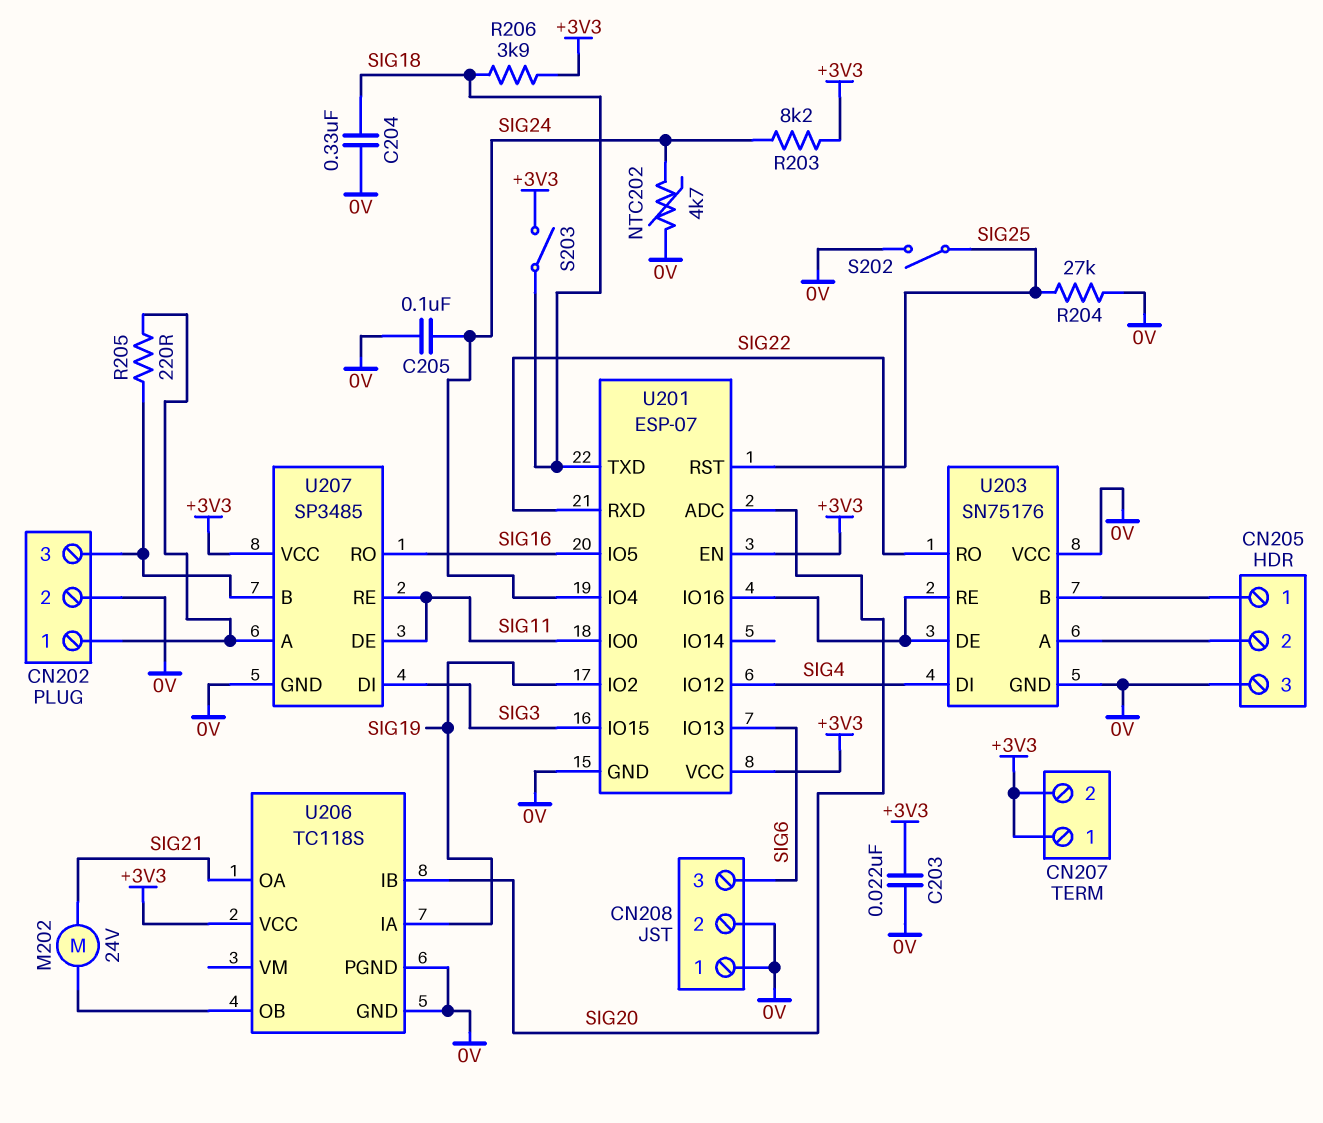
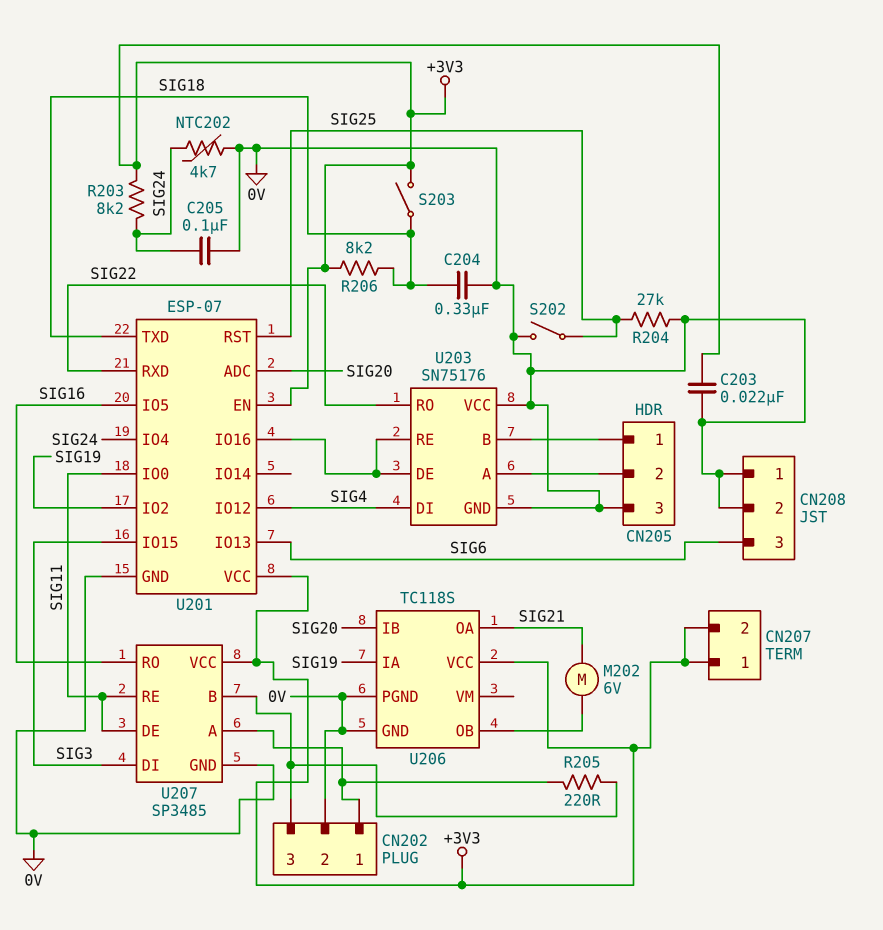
M202: motor 24V (SIG21, U206/OB) -> motor 6V (SIG21, U206/OB)
R206: 3.9k (+3V3, SIG18) -> 8.2k (+3V3, SIG18)

